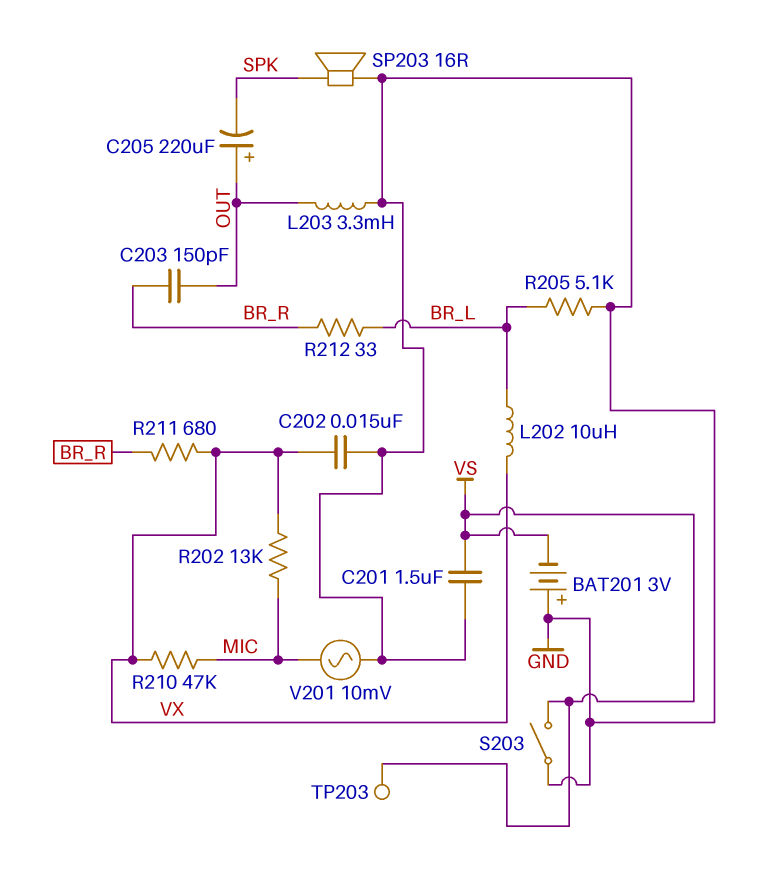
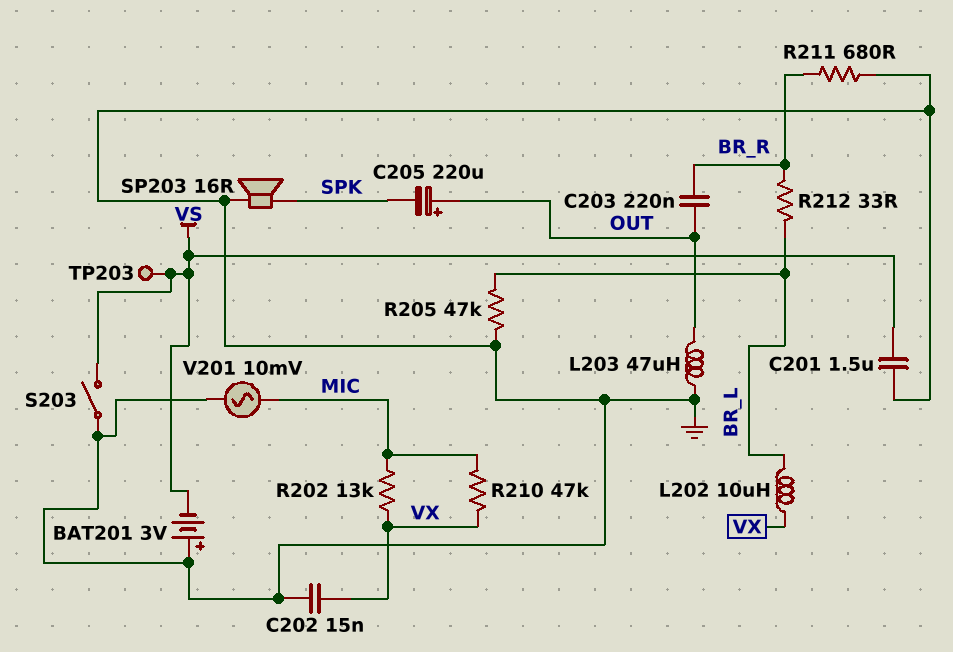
C203: 150pF (BR_R, OUT) -> 220nF (BR_R, OUT)
L203: 3.3mH (GND, OUT) -> 47uH (GND, OUT)
R205: 5.1k (BR_L, GND) -> 47k (BR_L, GND)
R211: 680 (BR_R, VX) -> 680 (BR_R, GND)

